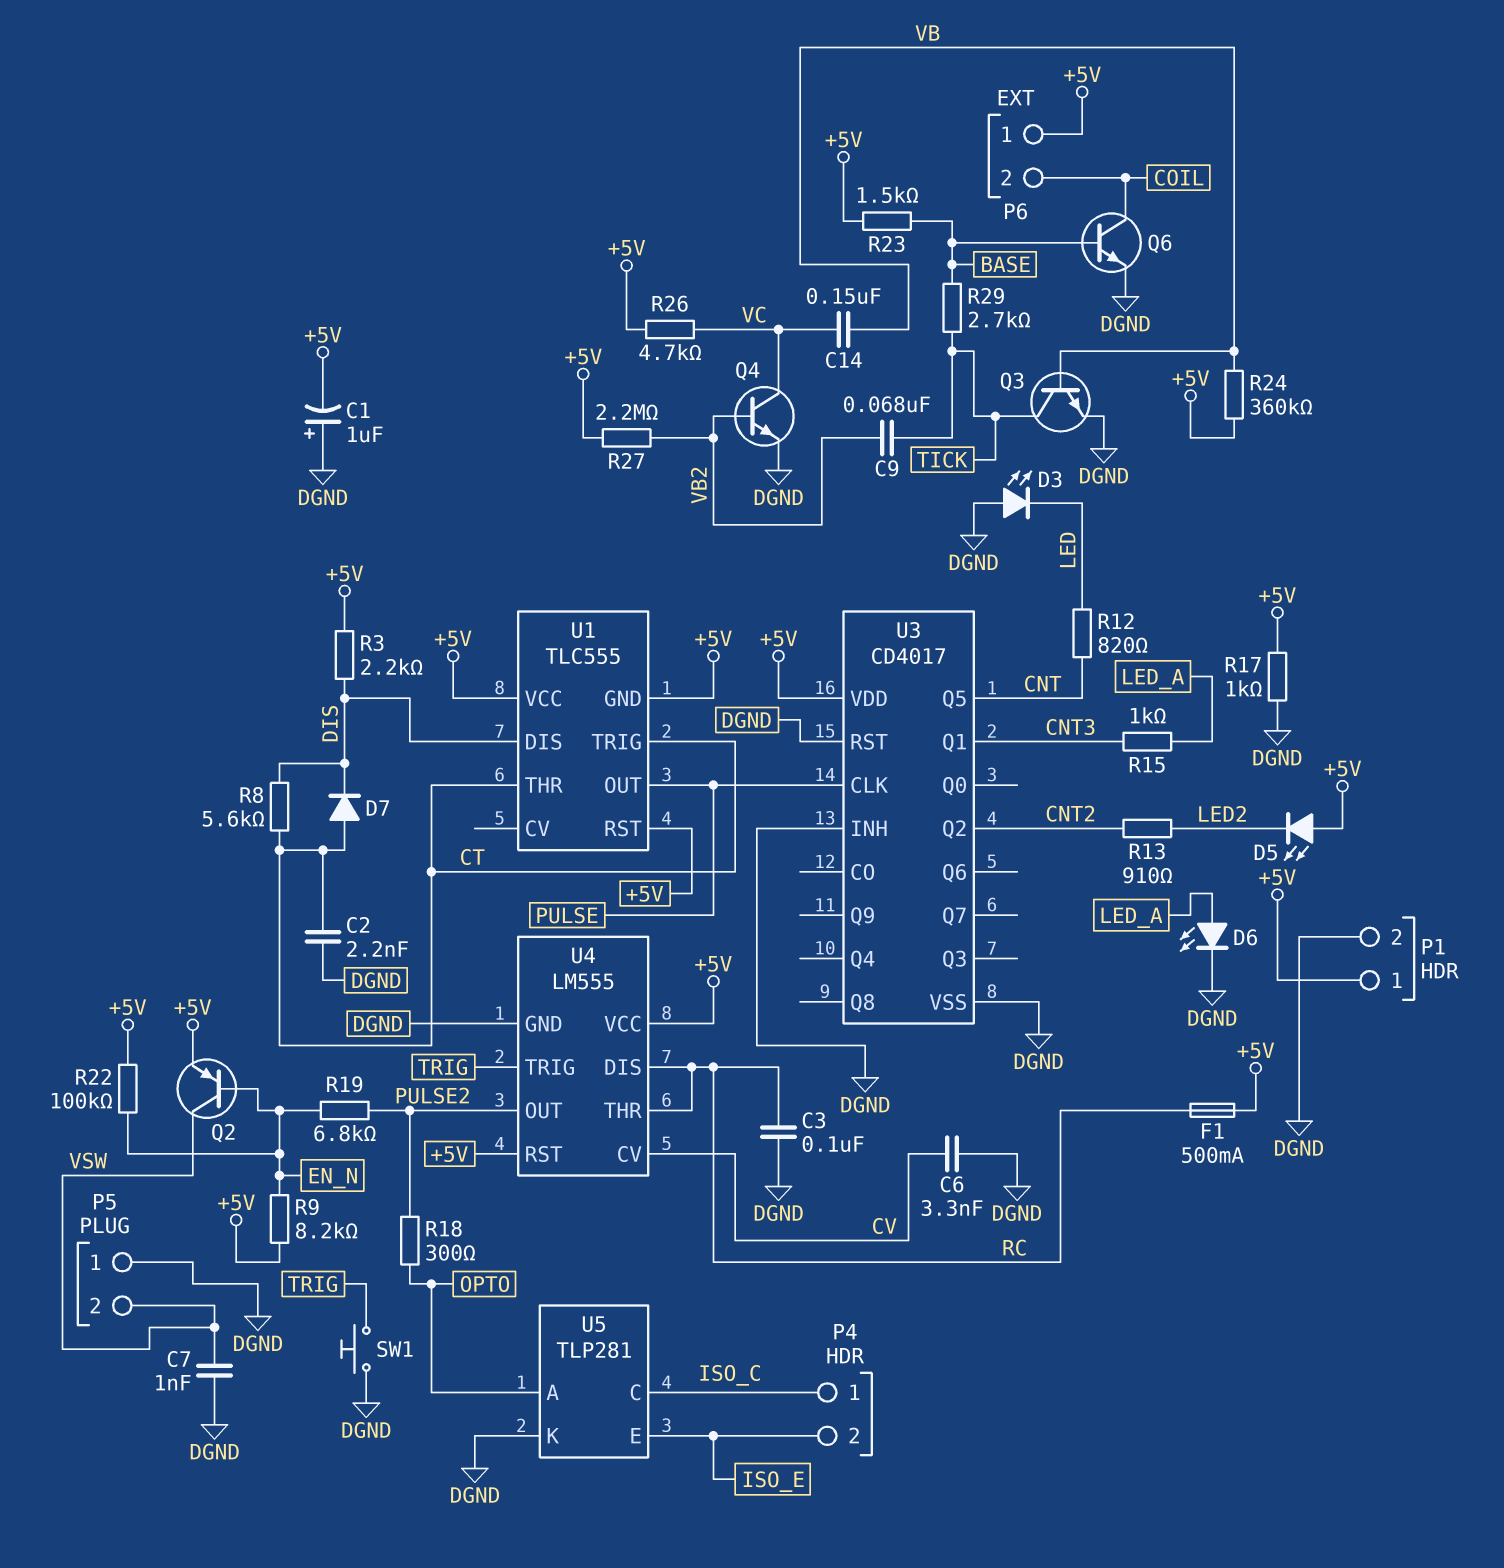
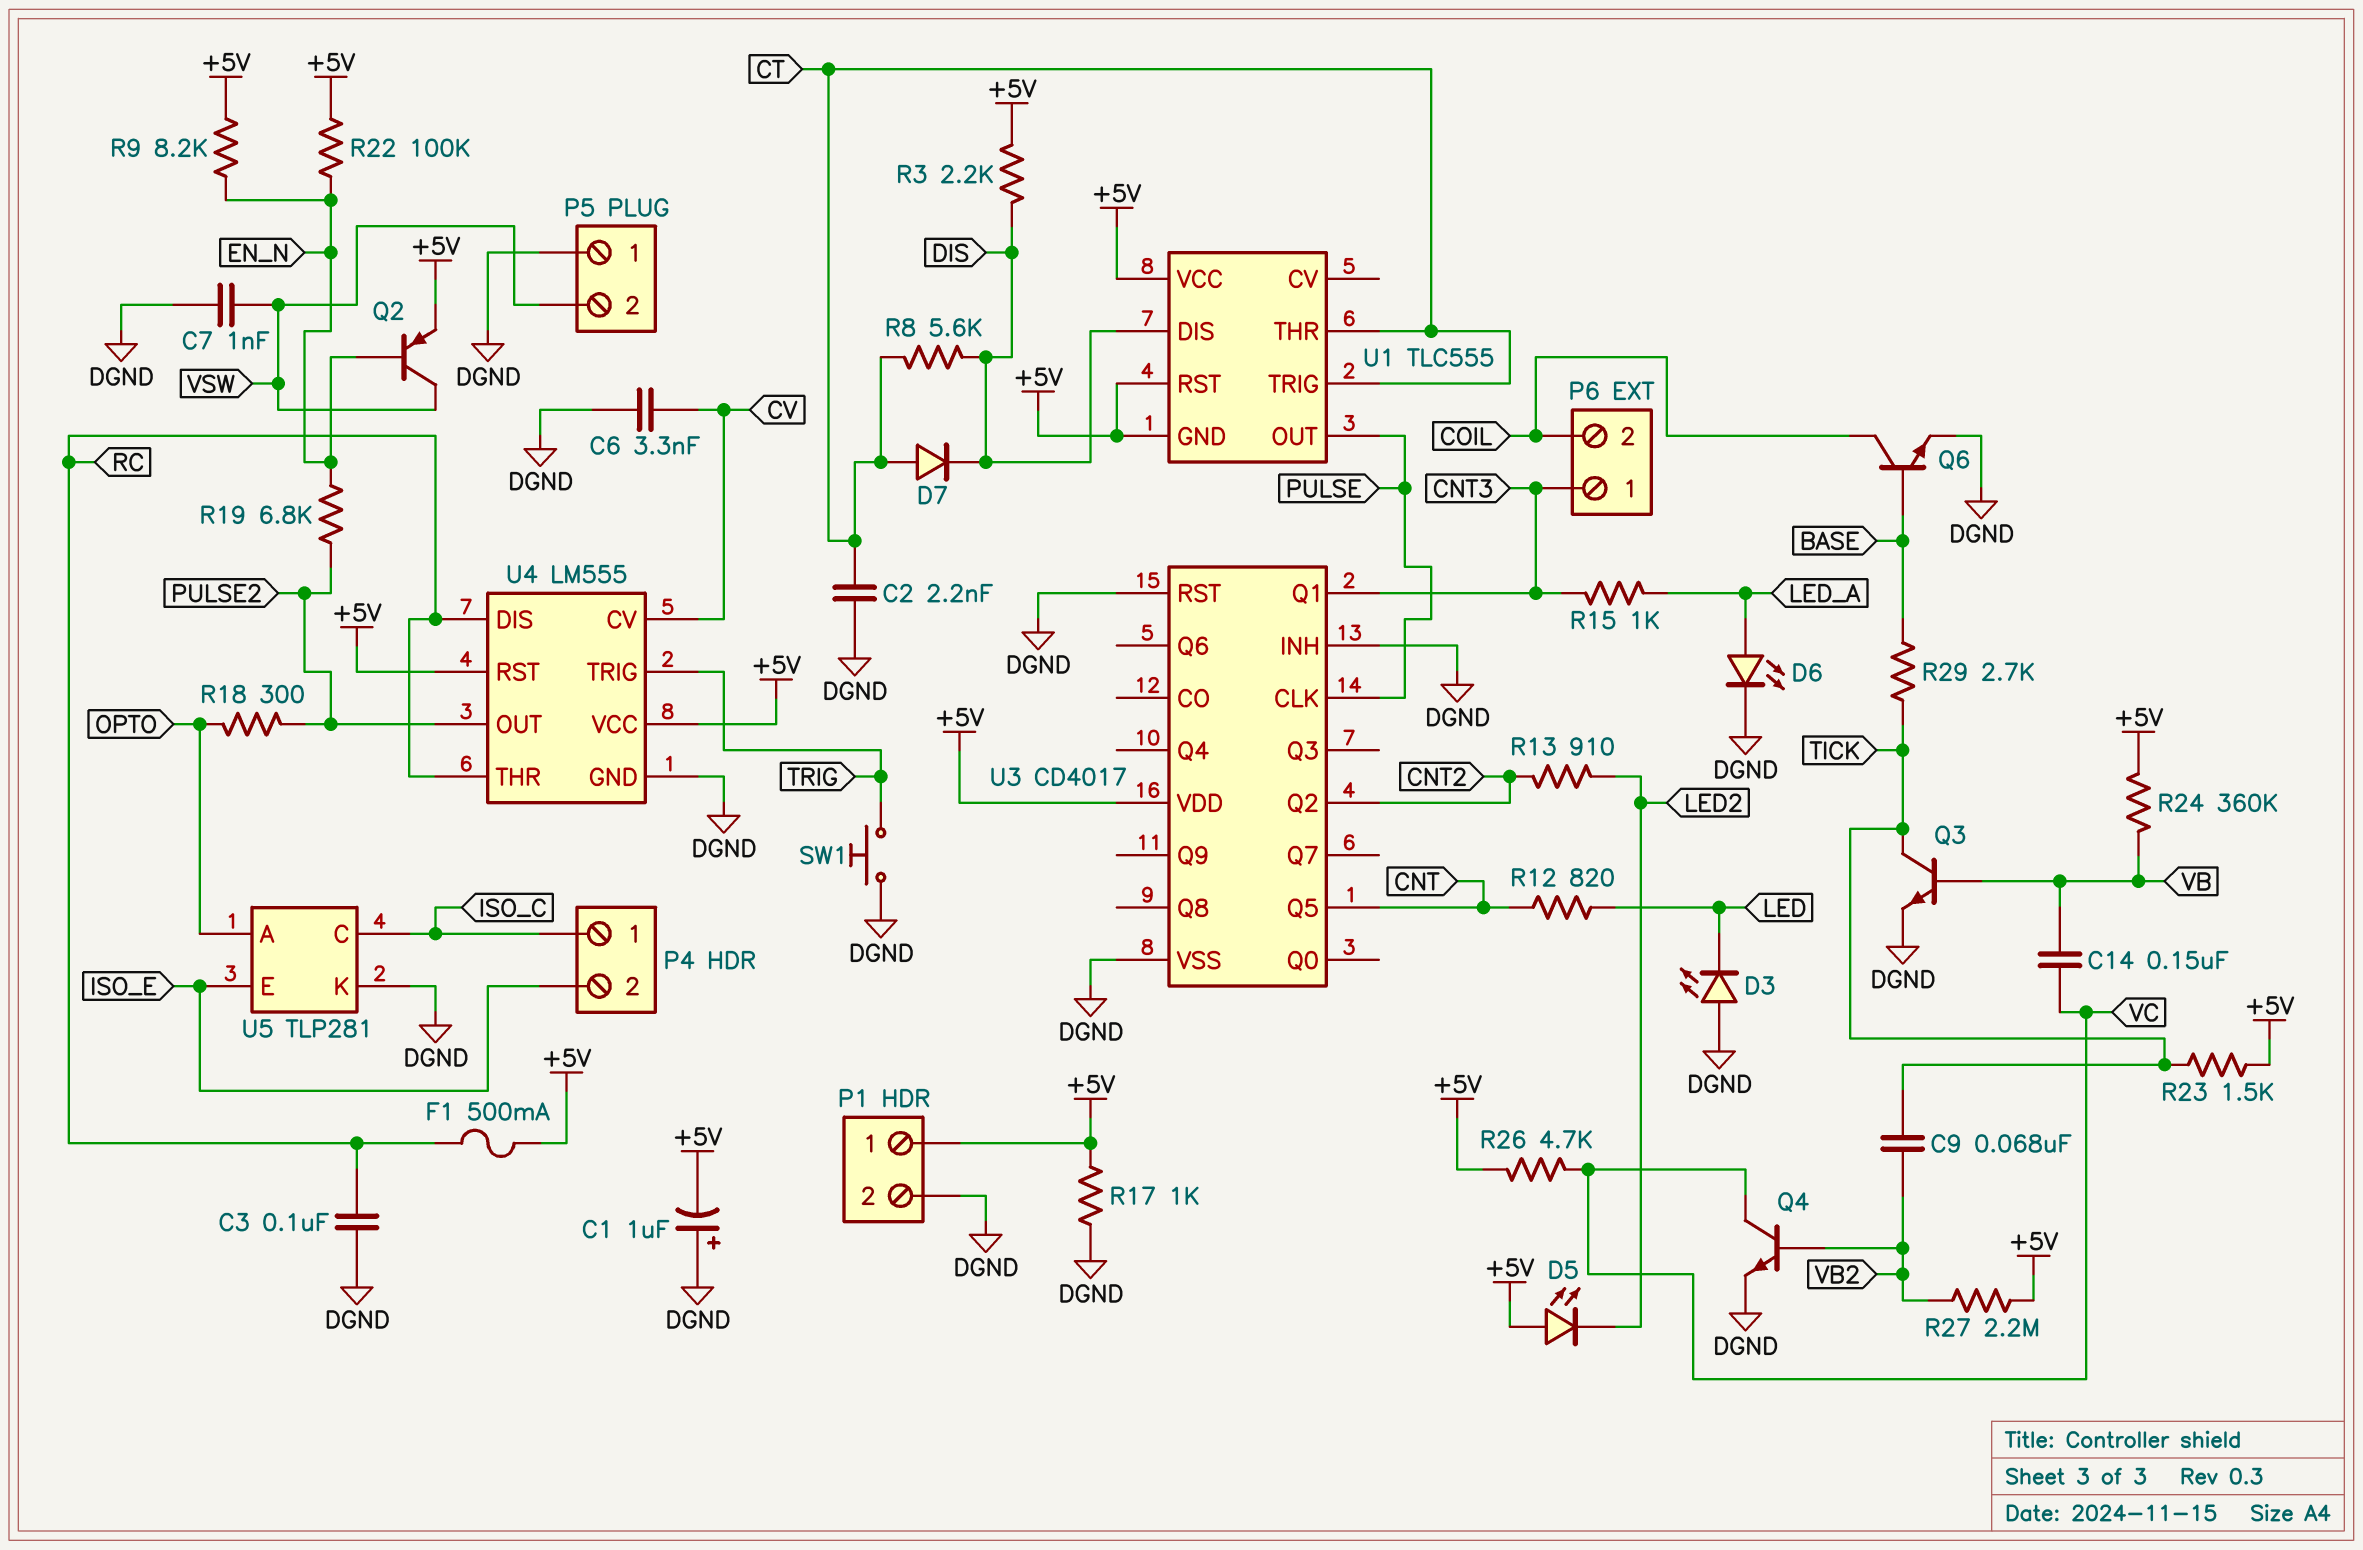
P6 pin 1: +5V -> CNT3
R23: 1.5k (+5V, BASE) -> 1.5k (+5V, TICK)

